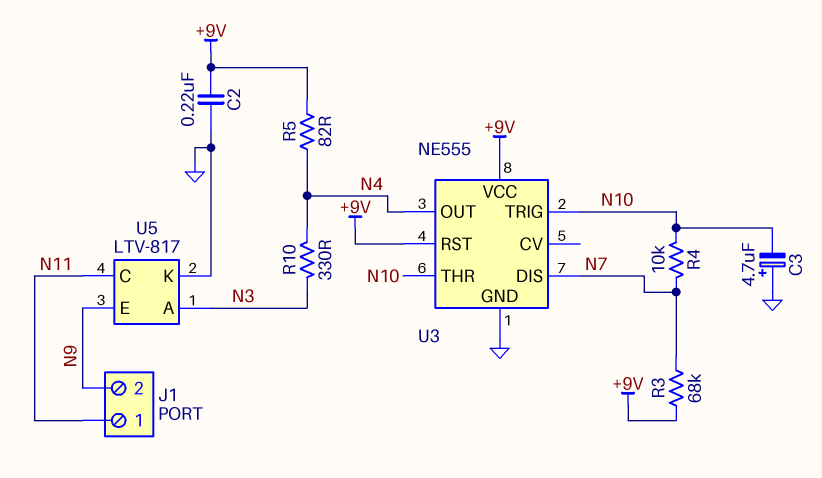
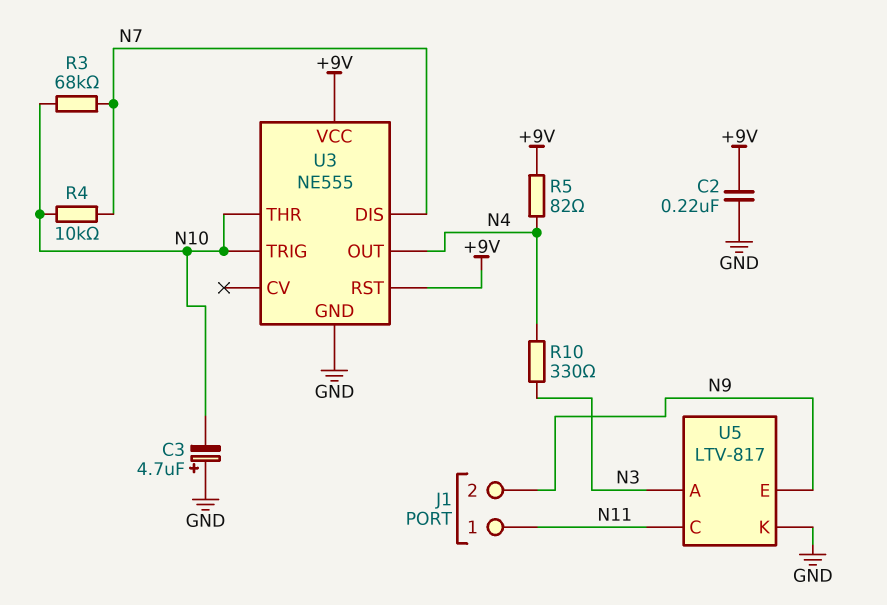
R3: 68k (+9V, N7) -> 68k (N7, N10)

